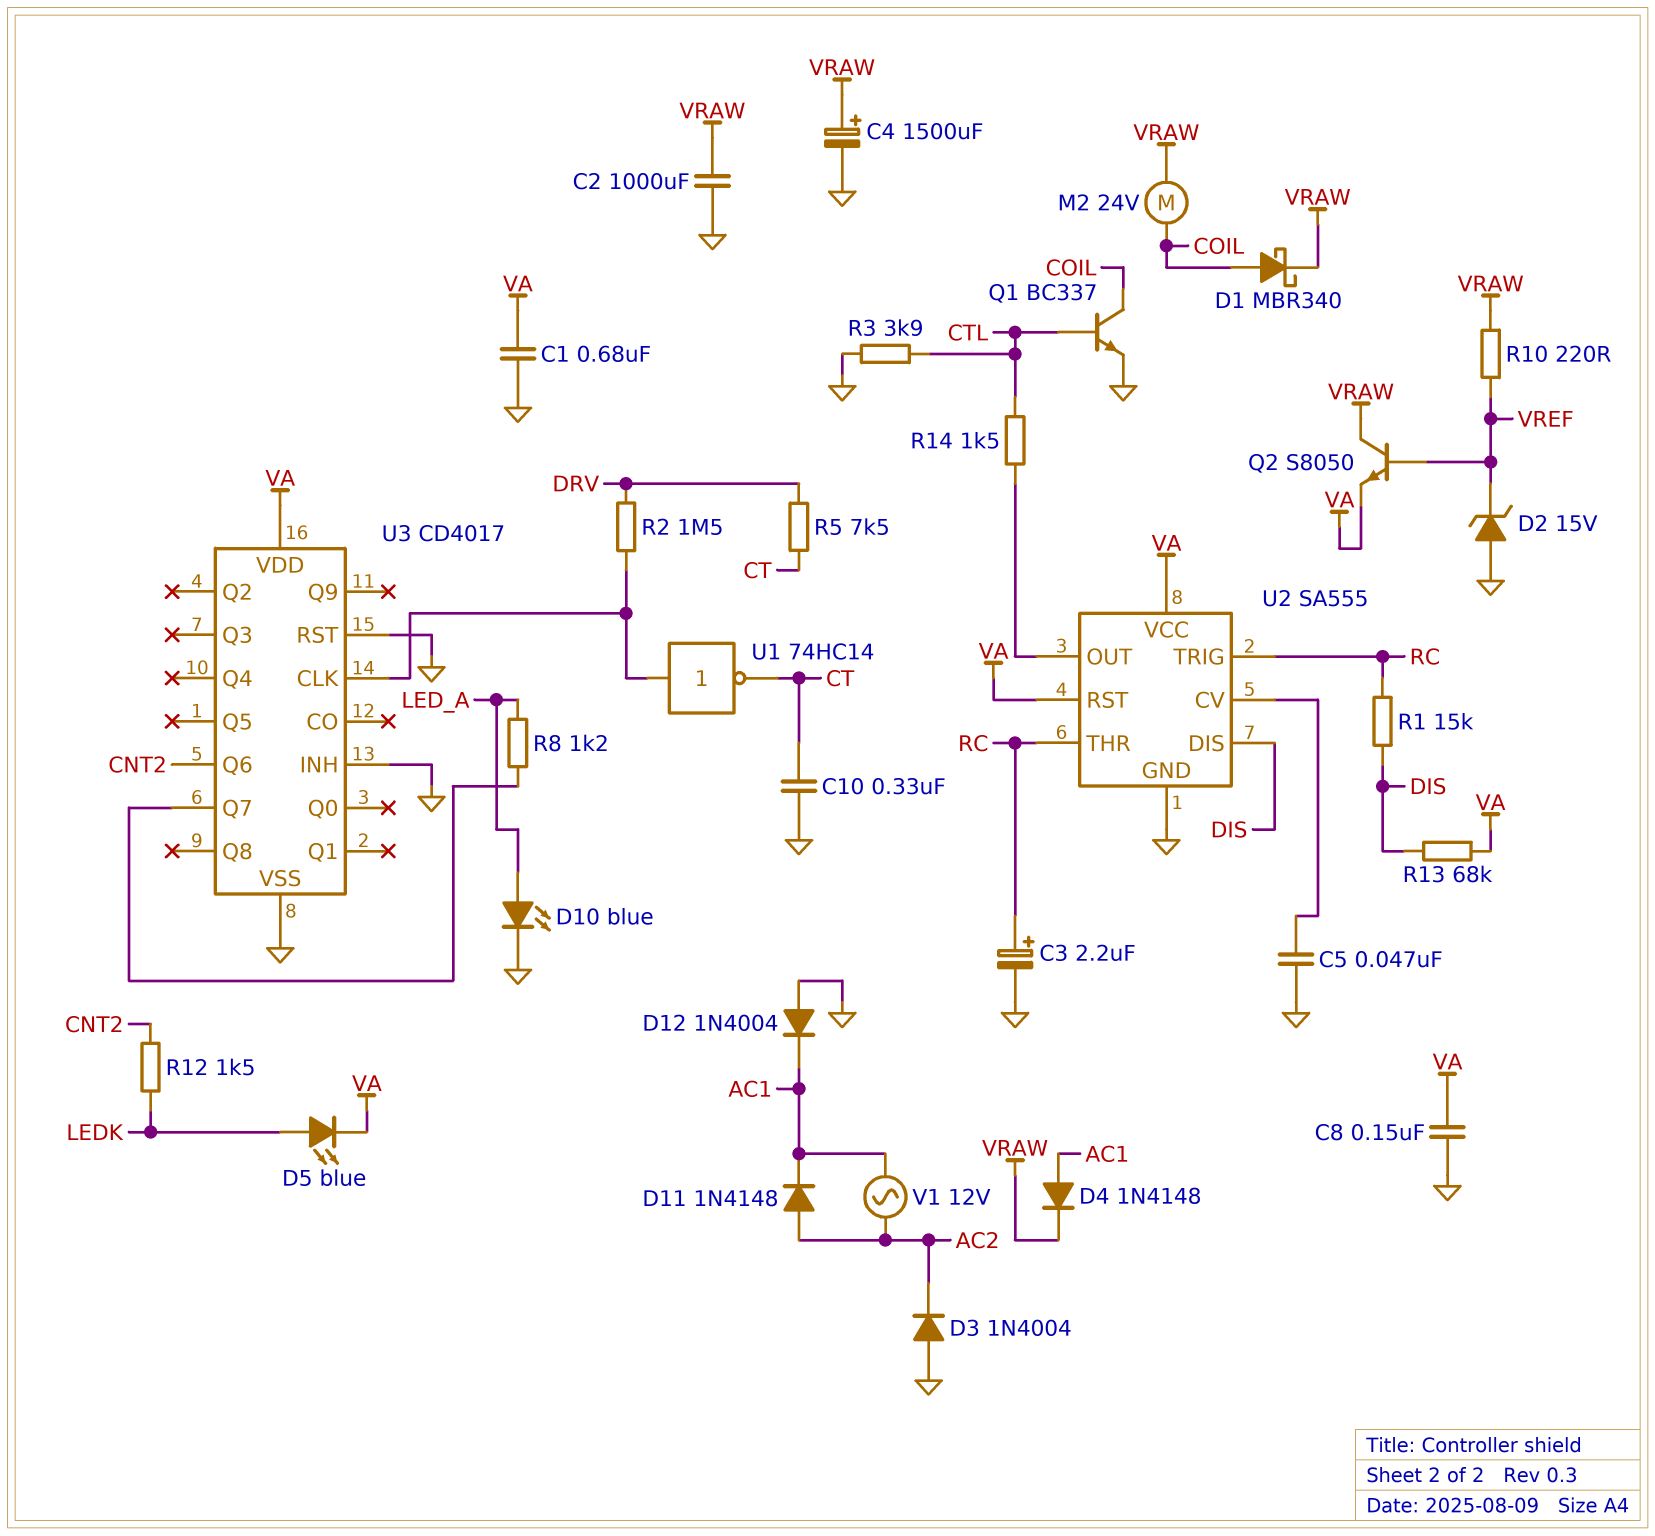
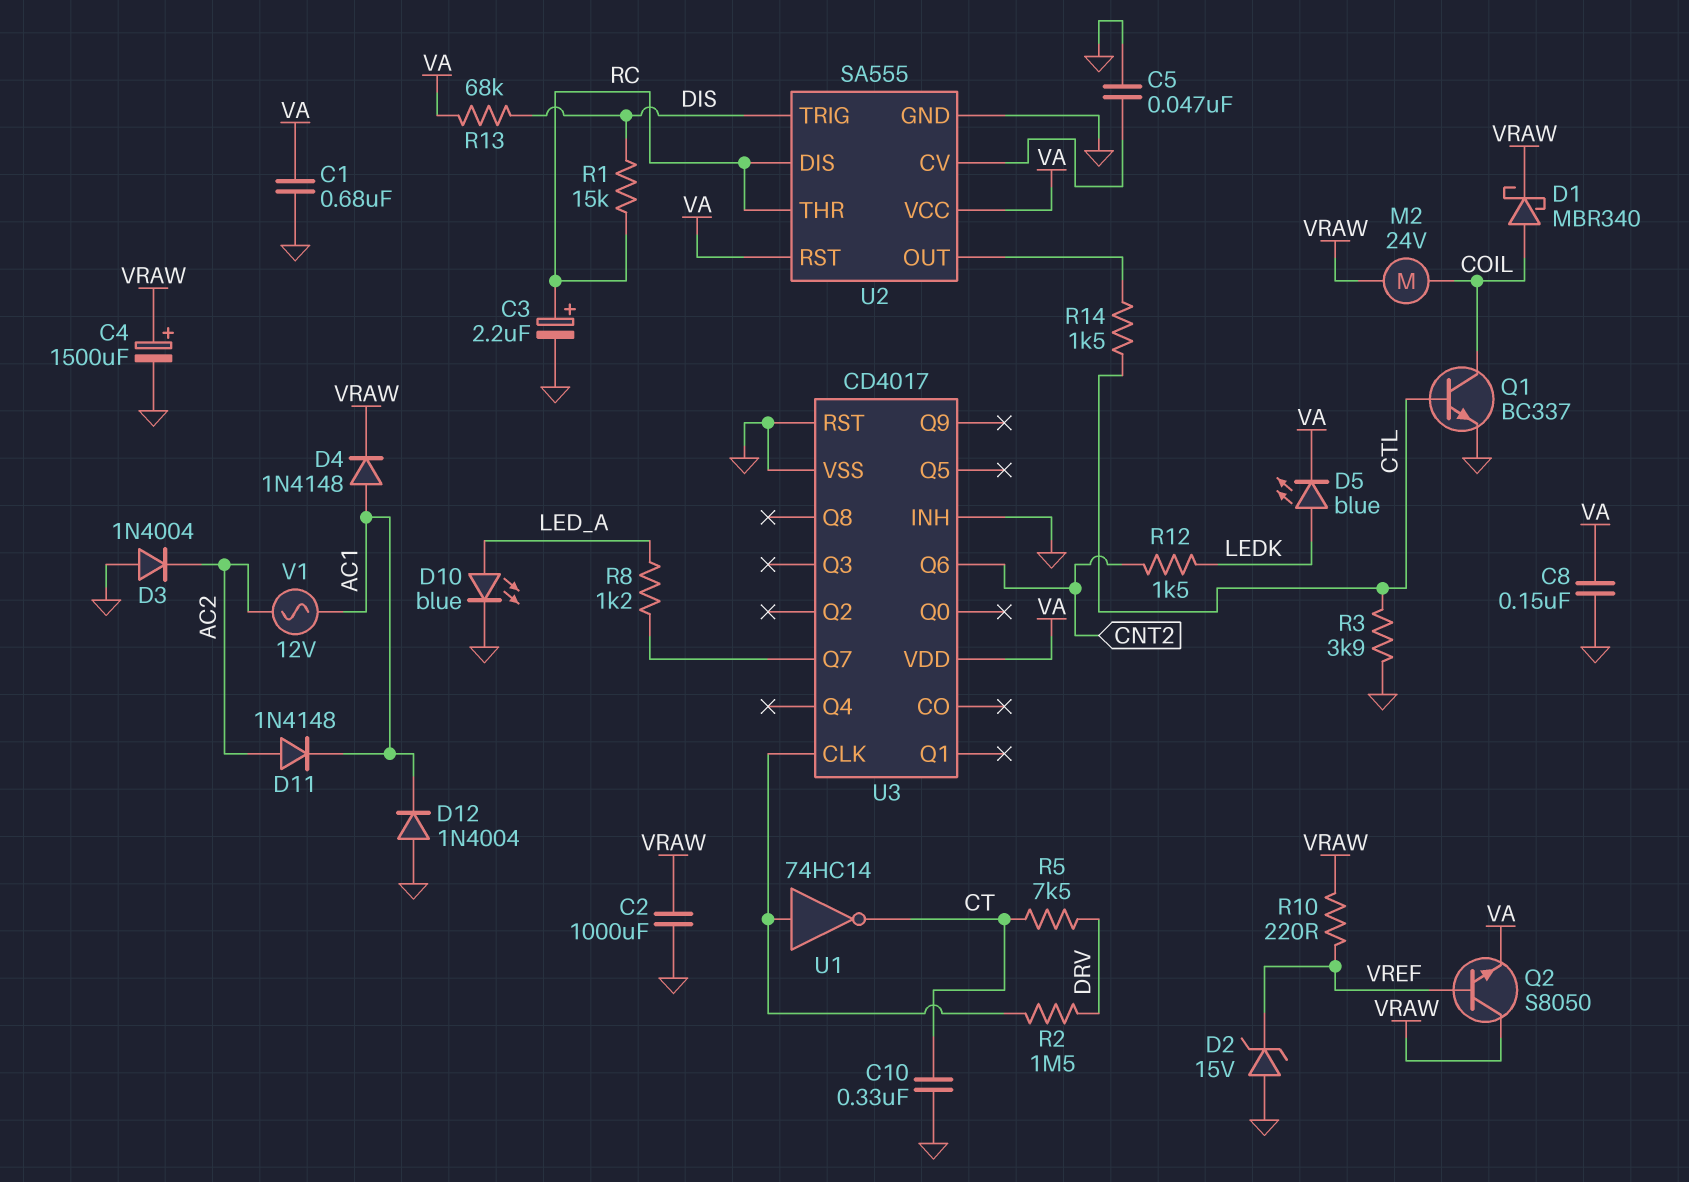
U2 pin DIS: DIS -> RC
U2 pin TRIG: RC -> DIS

